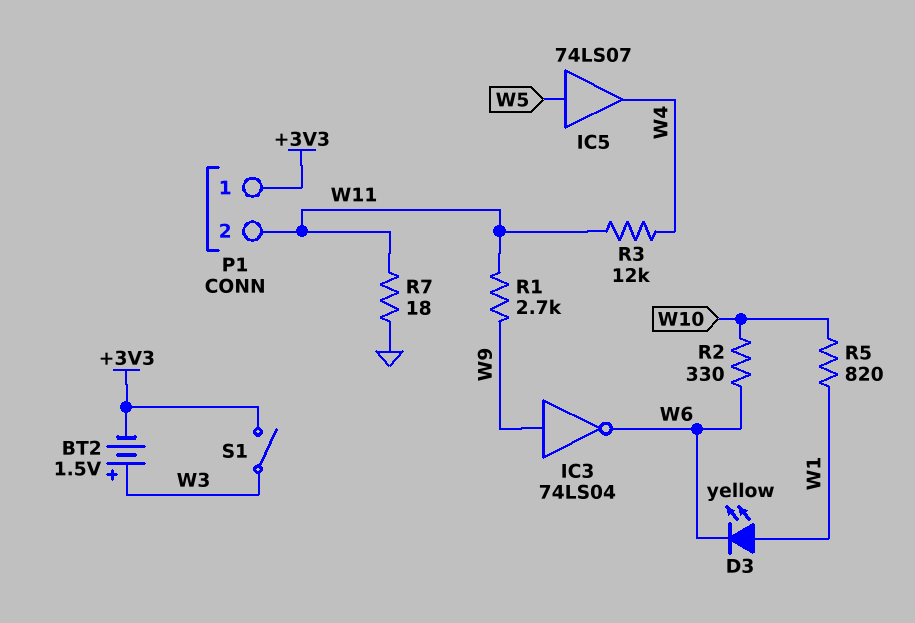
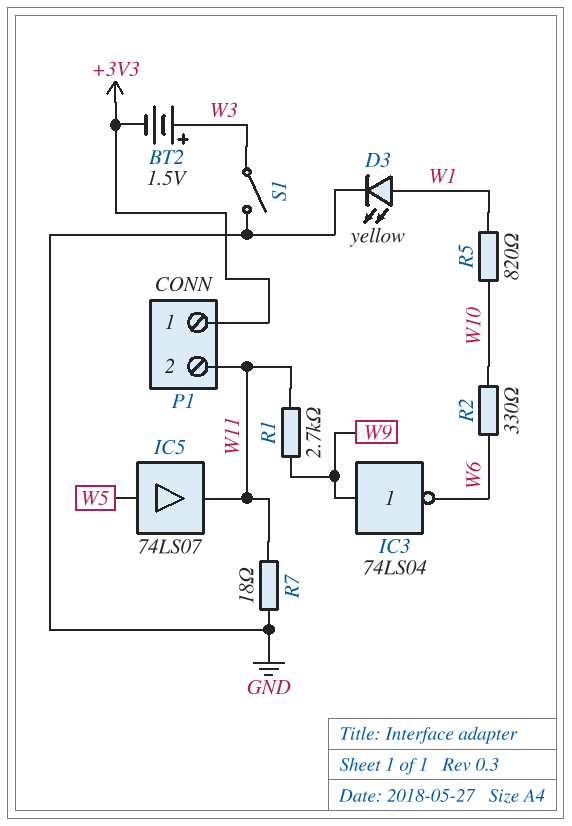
D3: LED yellow (A W1, K W6) -> LED yellow (A W1, K GND)
IC5: buffer 74LS07 (in W5, out W4) -> buffer 74LS07 (in W5, out W11)
R3: 12k (W4, W11) -> none
S1: switch (+3V3, W3) -> switch (GND, W3)

